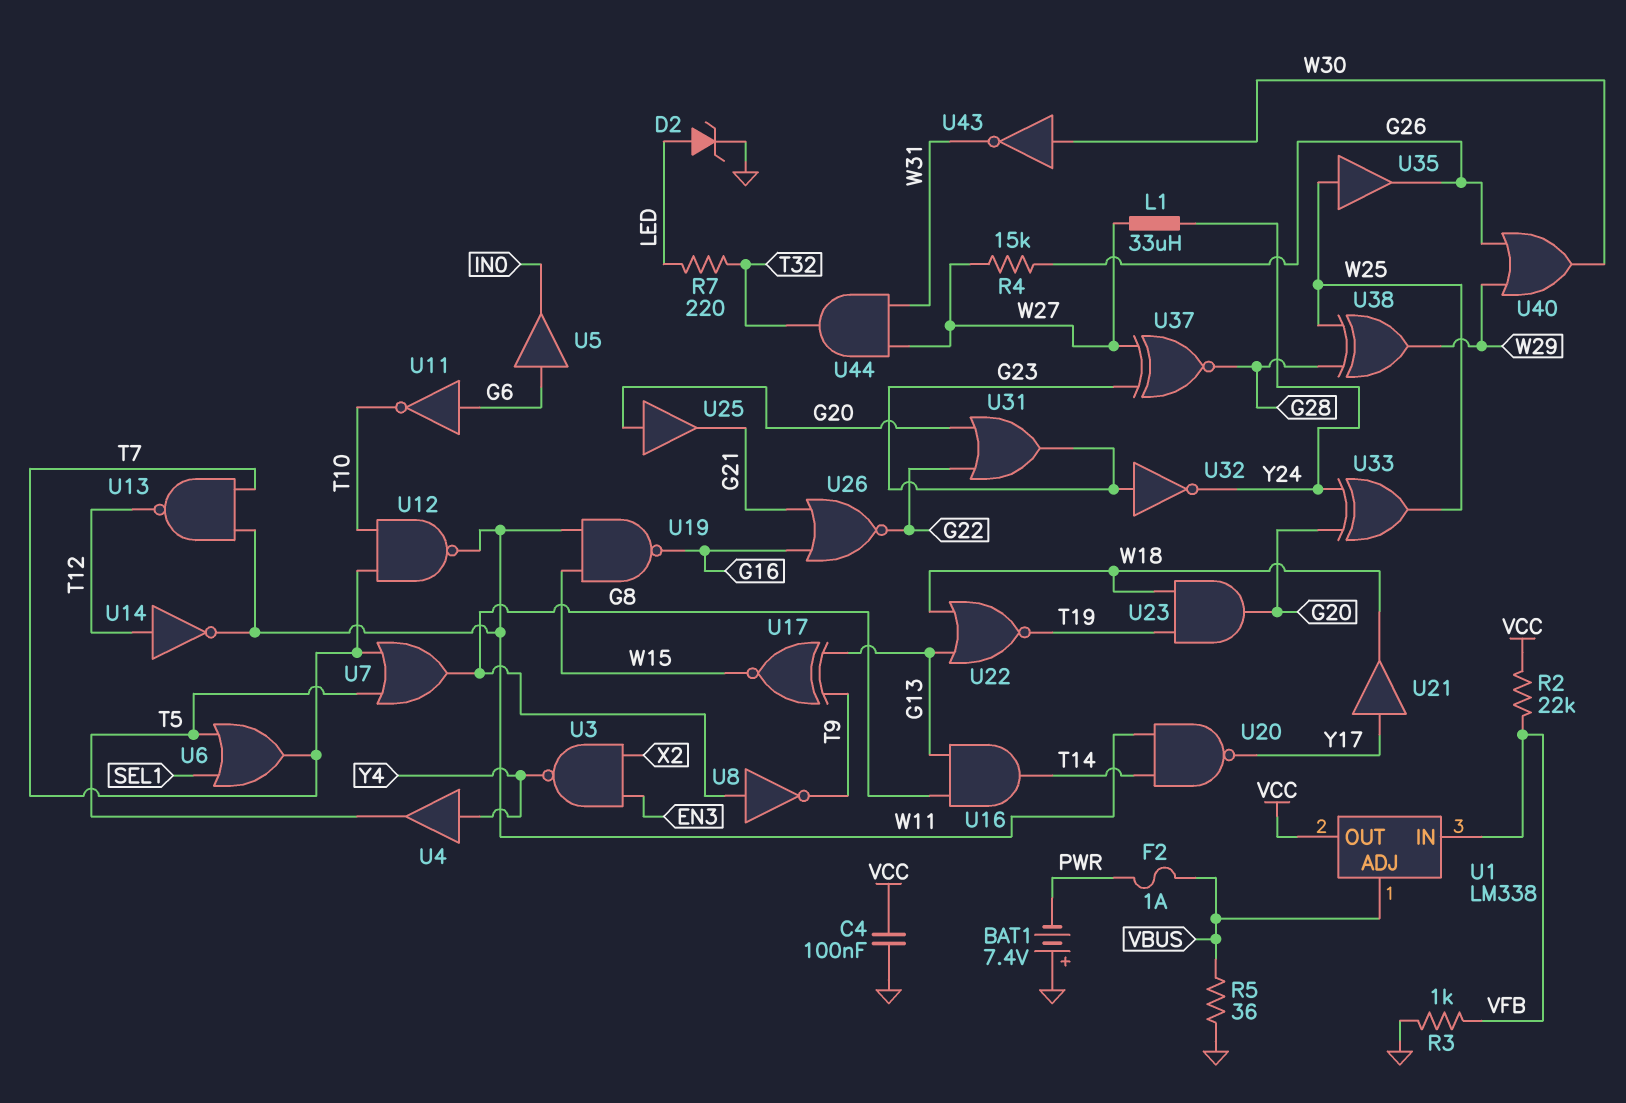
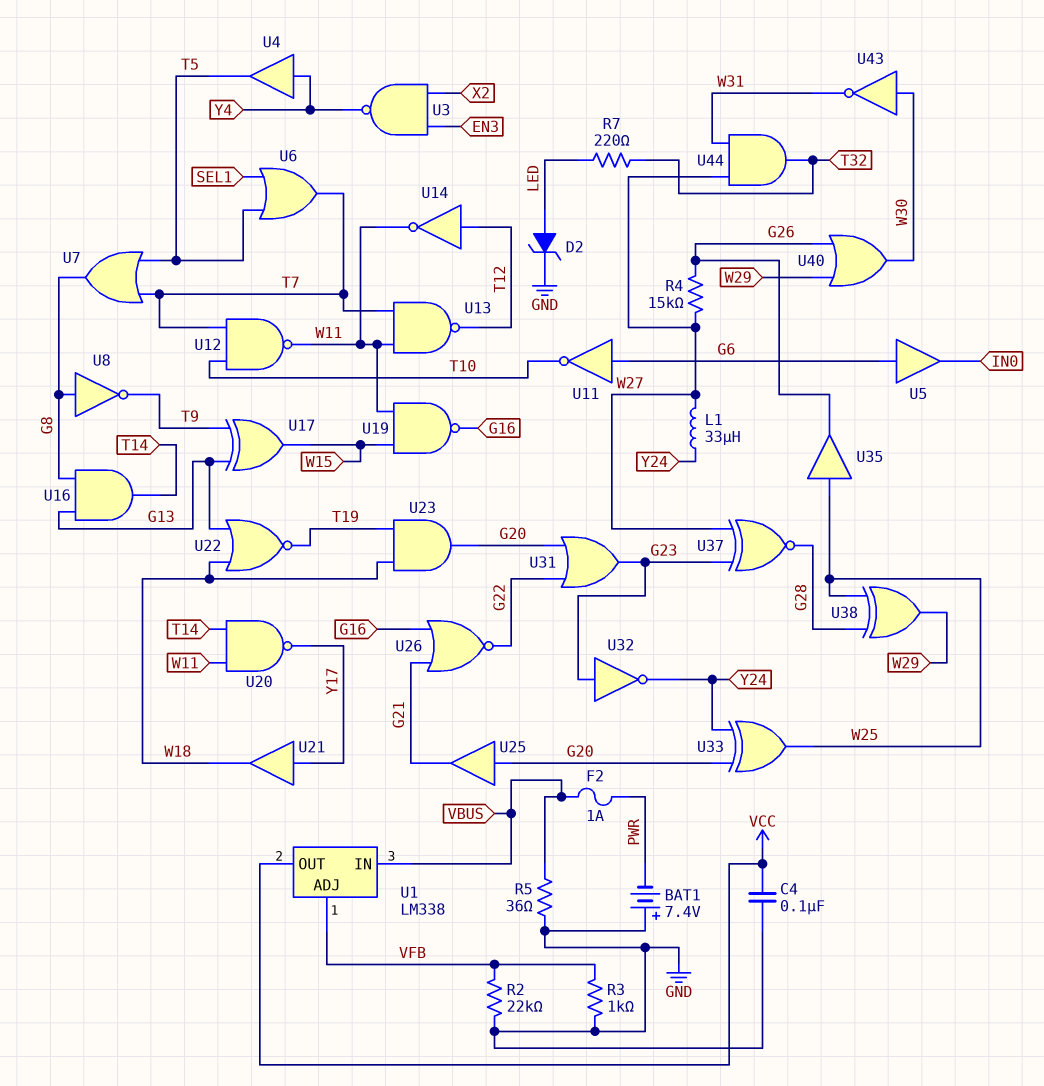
R2: 22k (VCC, VFB) -> 22k (GND, VFB)
U1 pin ADJ: VBUS -> VFB
U1 pin IN: VFB -> VBUS
U17: XNOR (in G13, in T9, out W15) -> XOR (in G13, in T9, out W15)

